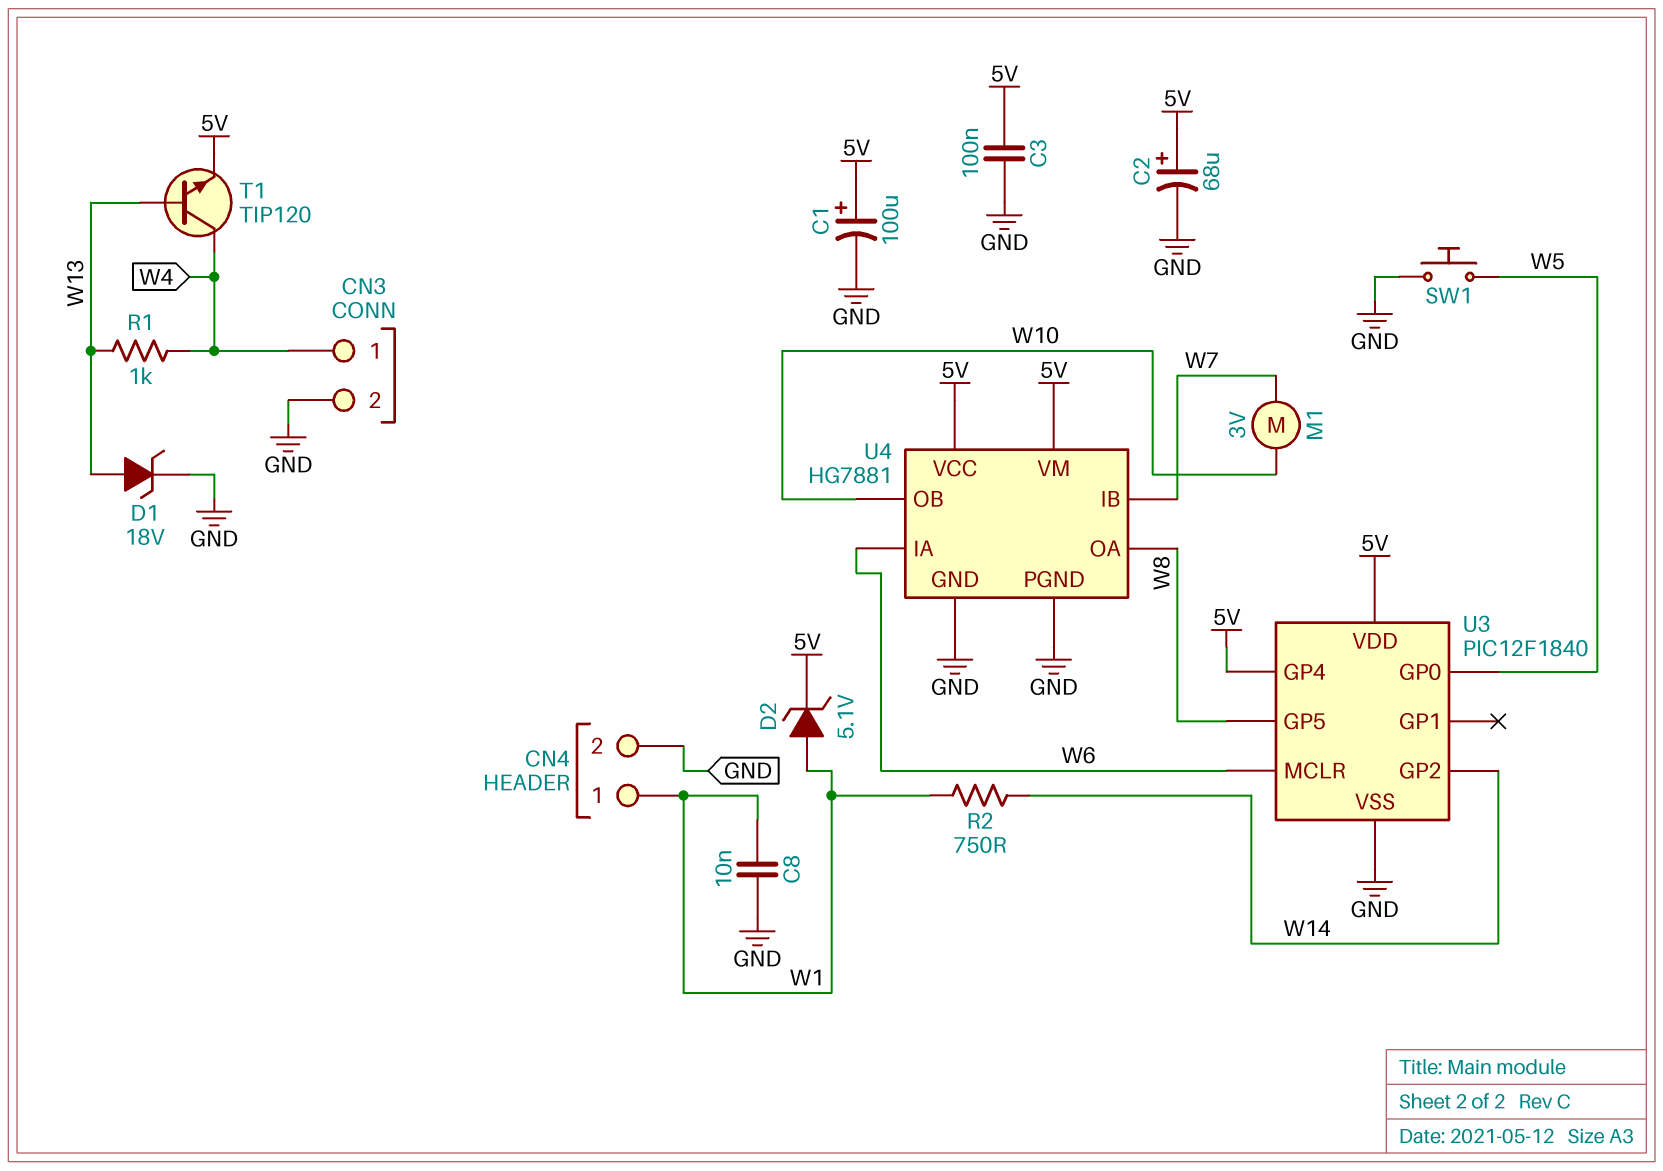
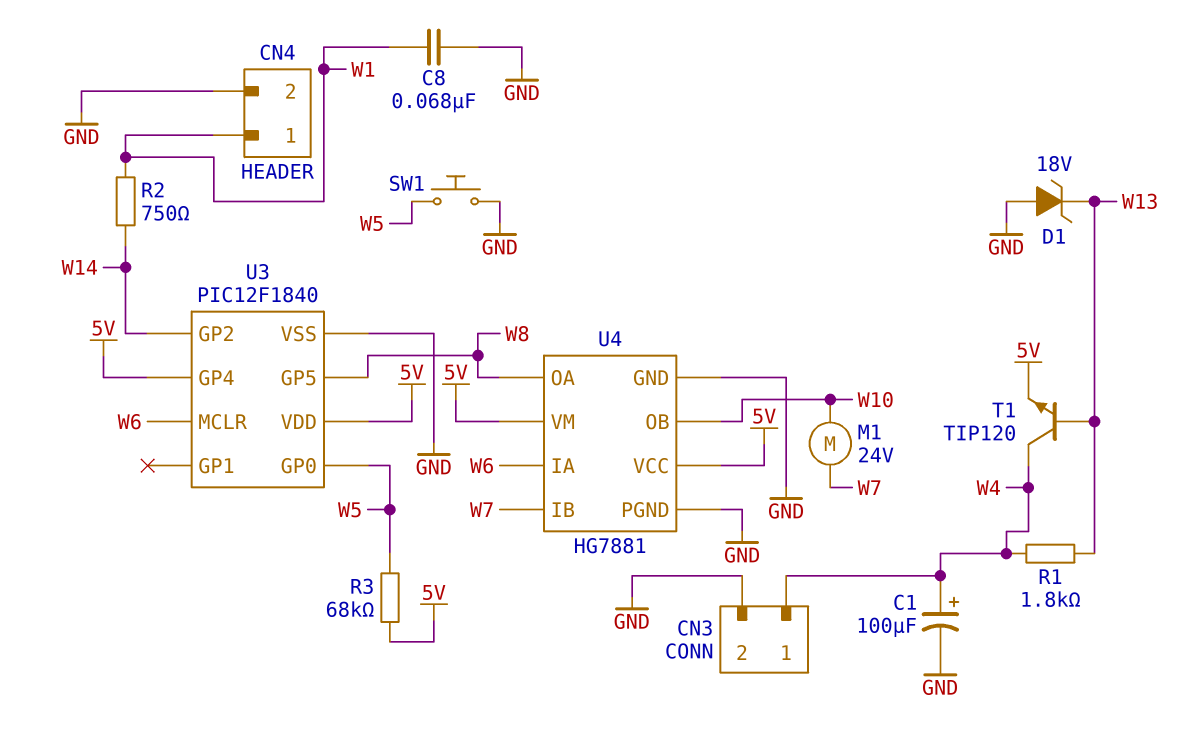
C1: 100uF (plus 5V, minus GND) -> 100uF (plus W4, minus GND)
C2: 68uF (plus 5V, minus GND) -> none
C3: 100nF (5V, GND) -> none
C8: 10nF (GND, W1) -> 68nF (GND, W1)
D1: zener 18V (A W13, K GND) -> zener 18V (A GND, K W13)
D2: zener 5.1V (A W1, K 5V) -> none
M1: motor 3V (W7, W10) -> motor 24V (W7, W10)
R1: 1k (W4, W13) -> 1.8k (W4, W13)
R3: none -> 68k (5V, W5)

